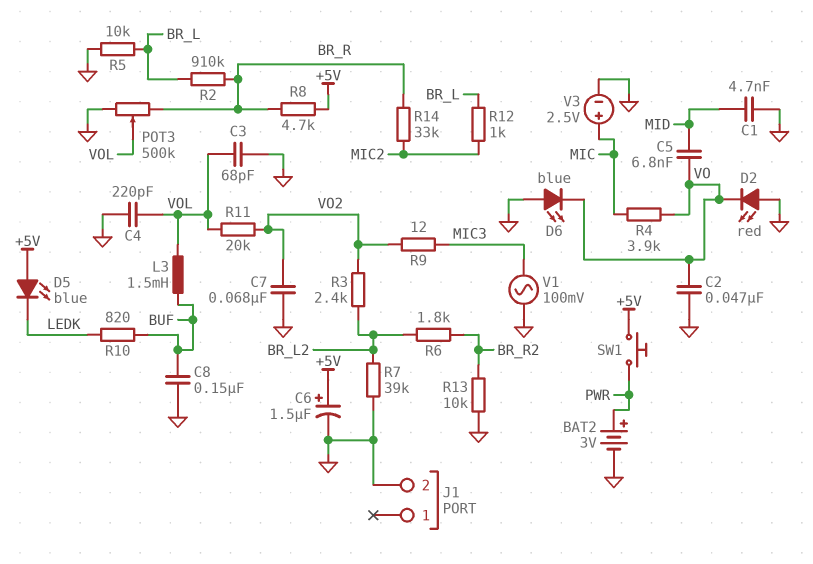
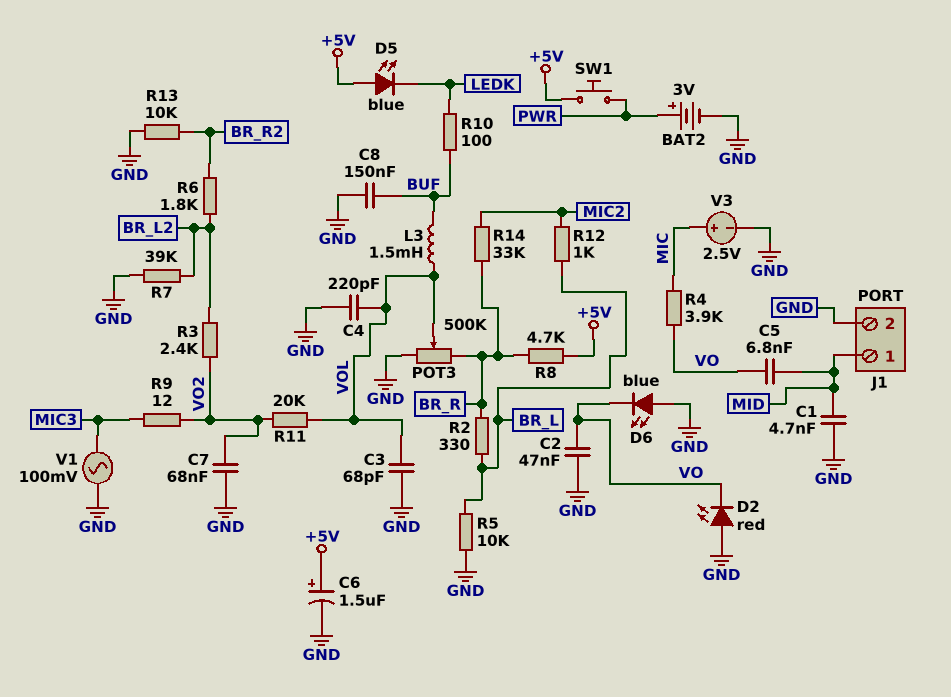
J1 pin 1: none -> MID
R2: 910k (BR_L, BR_R) -> 330 (BR_L, BR_R)
R10: 820 (BUF, LEDK) -> 100 (BUF, LEDK)

